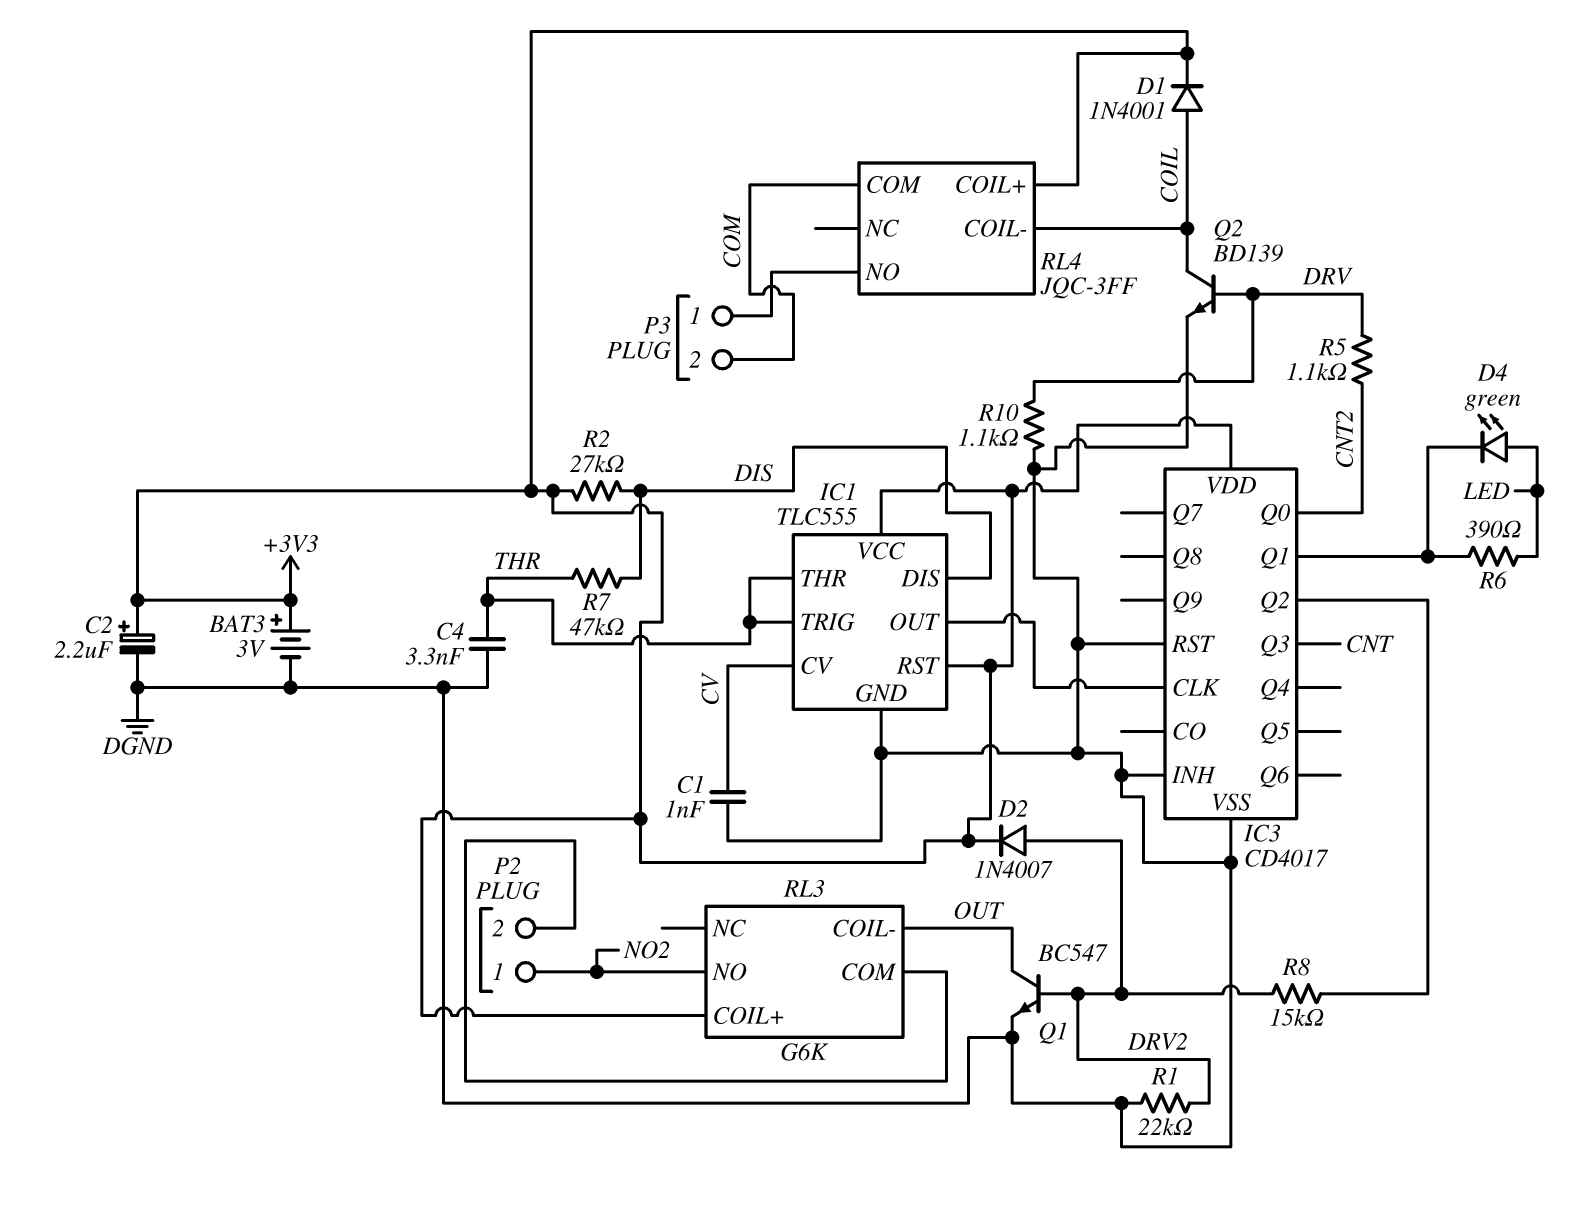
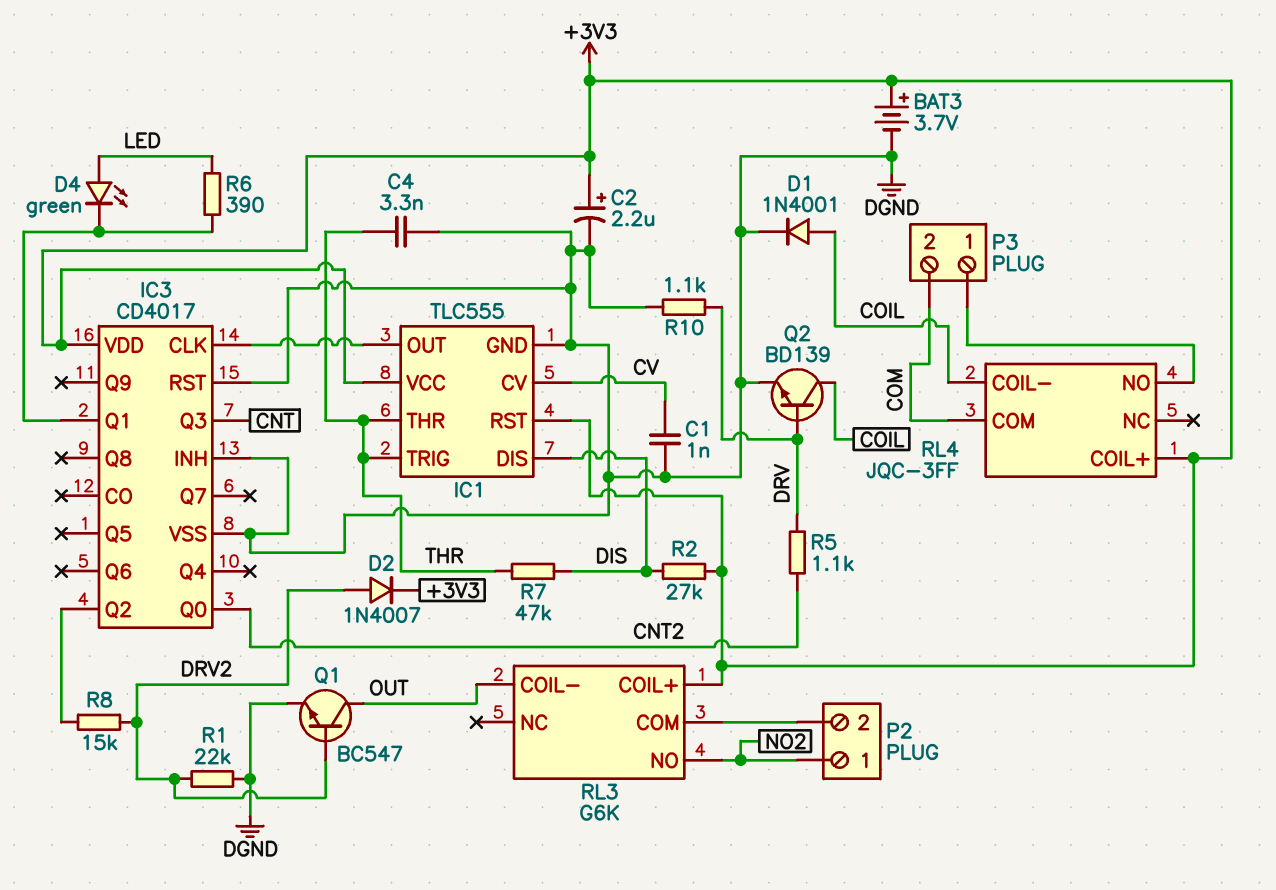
BAT3: 3V (plus +3V3, minus DGND) -> 3.7V (plus +3V3, minus DGND)
D1: diode 1N4001 (A COIL, K +3V3) -> diode 1N4001 (A COIL, K DGND)

